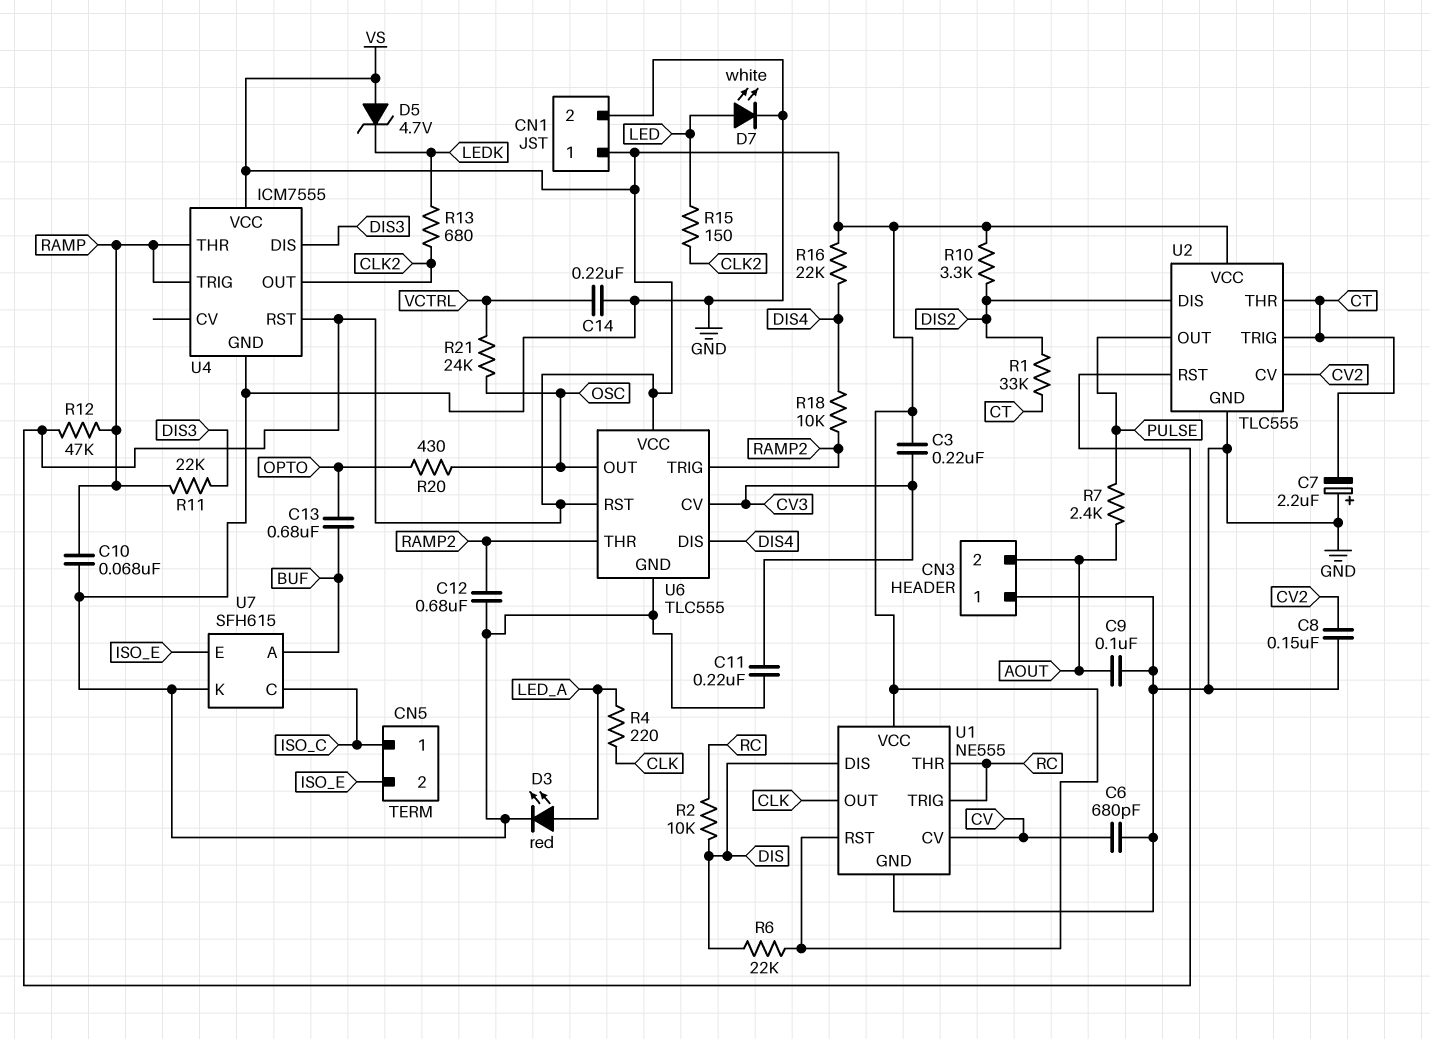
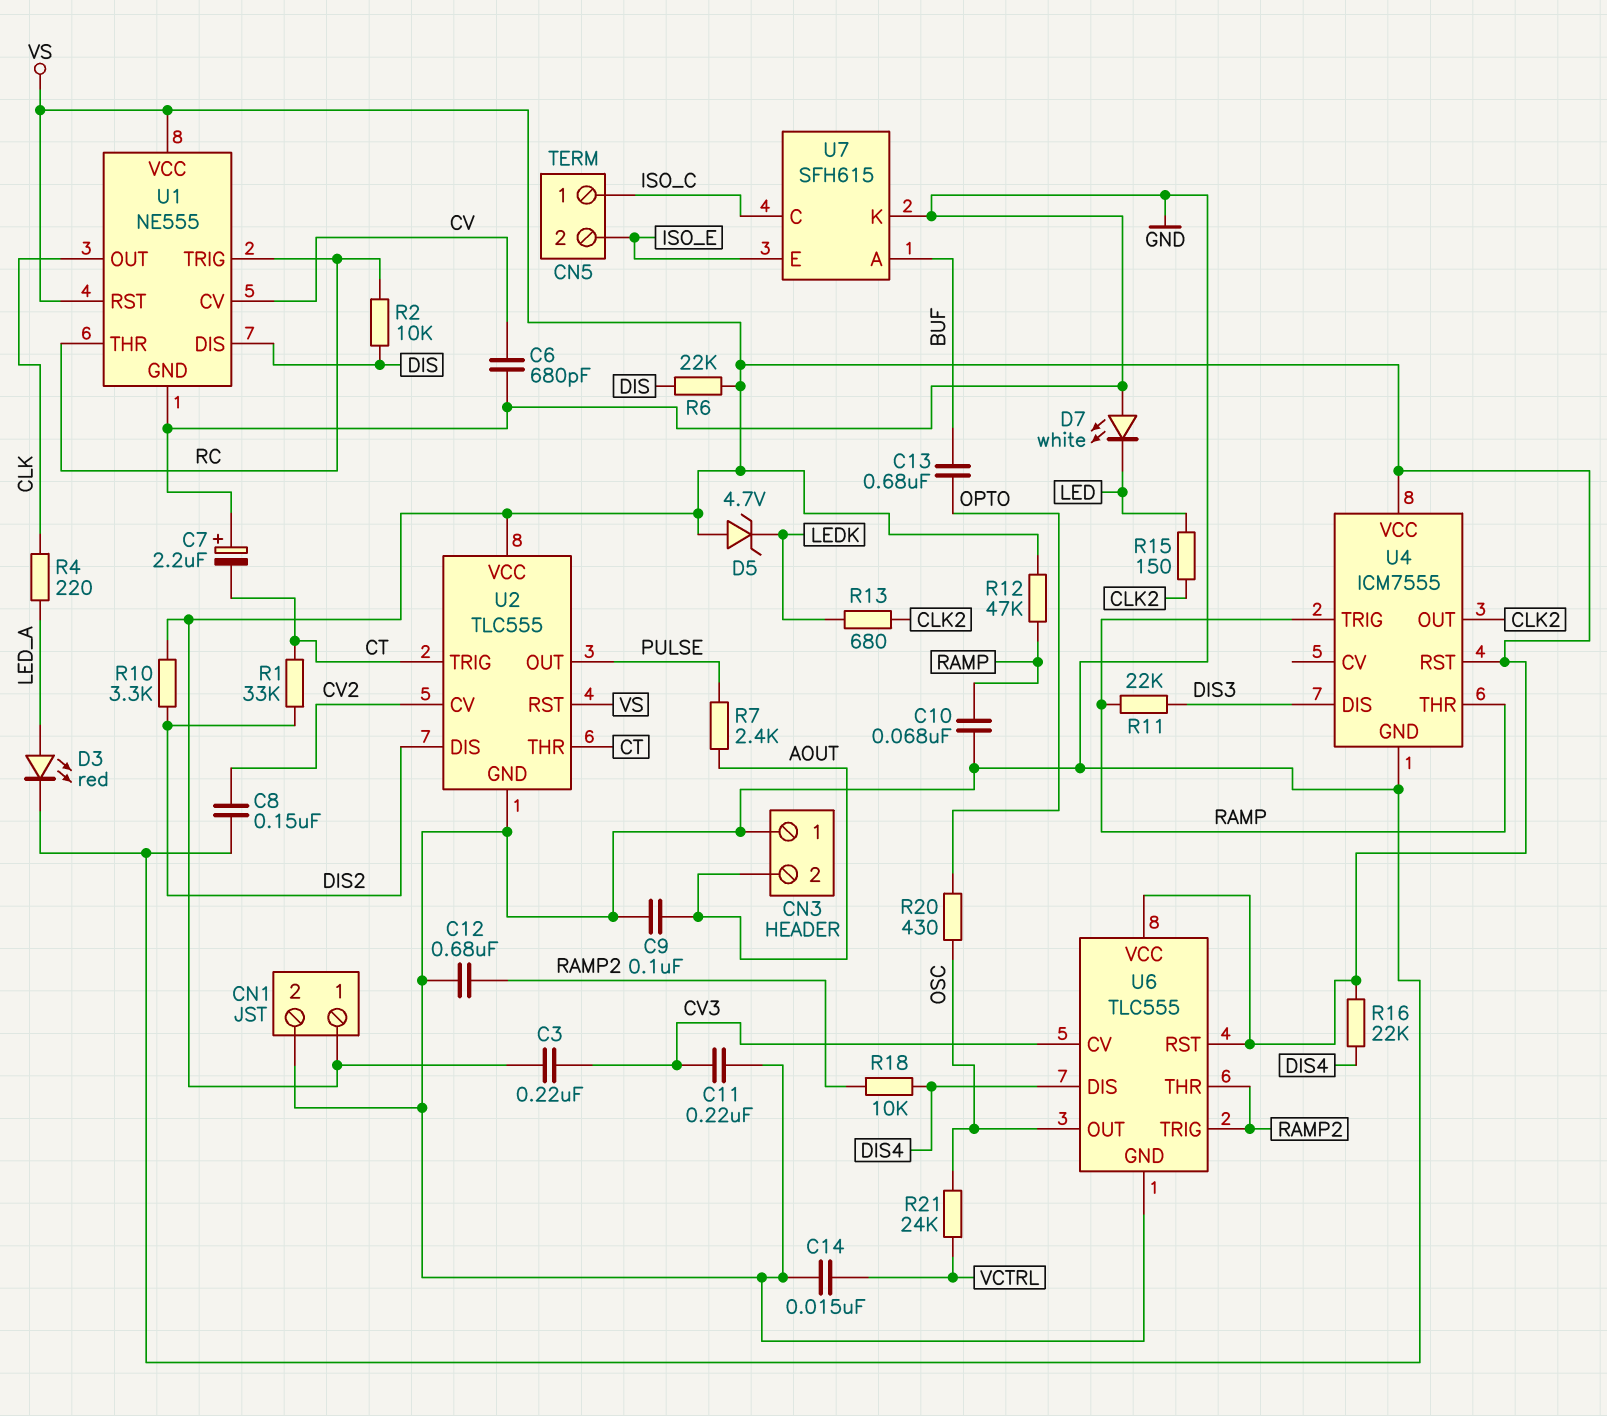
C14: 220nF (GND, VCTRL) -> 15nF (GND, VCTRL)
D7: LED white (A LED, K GND) -> LED white (A GND, K LED)

